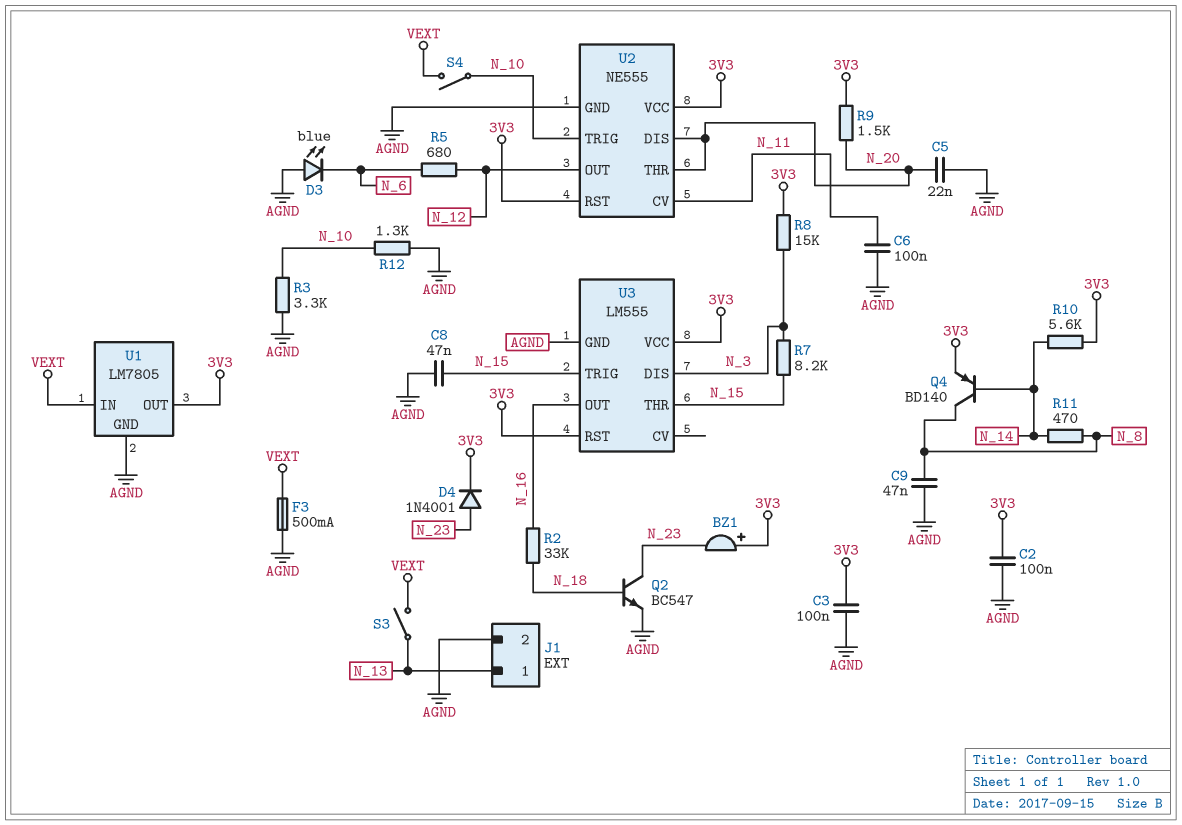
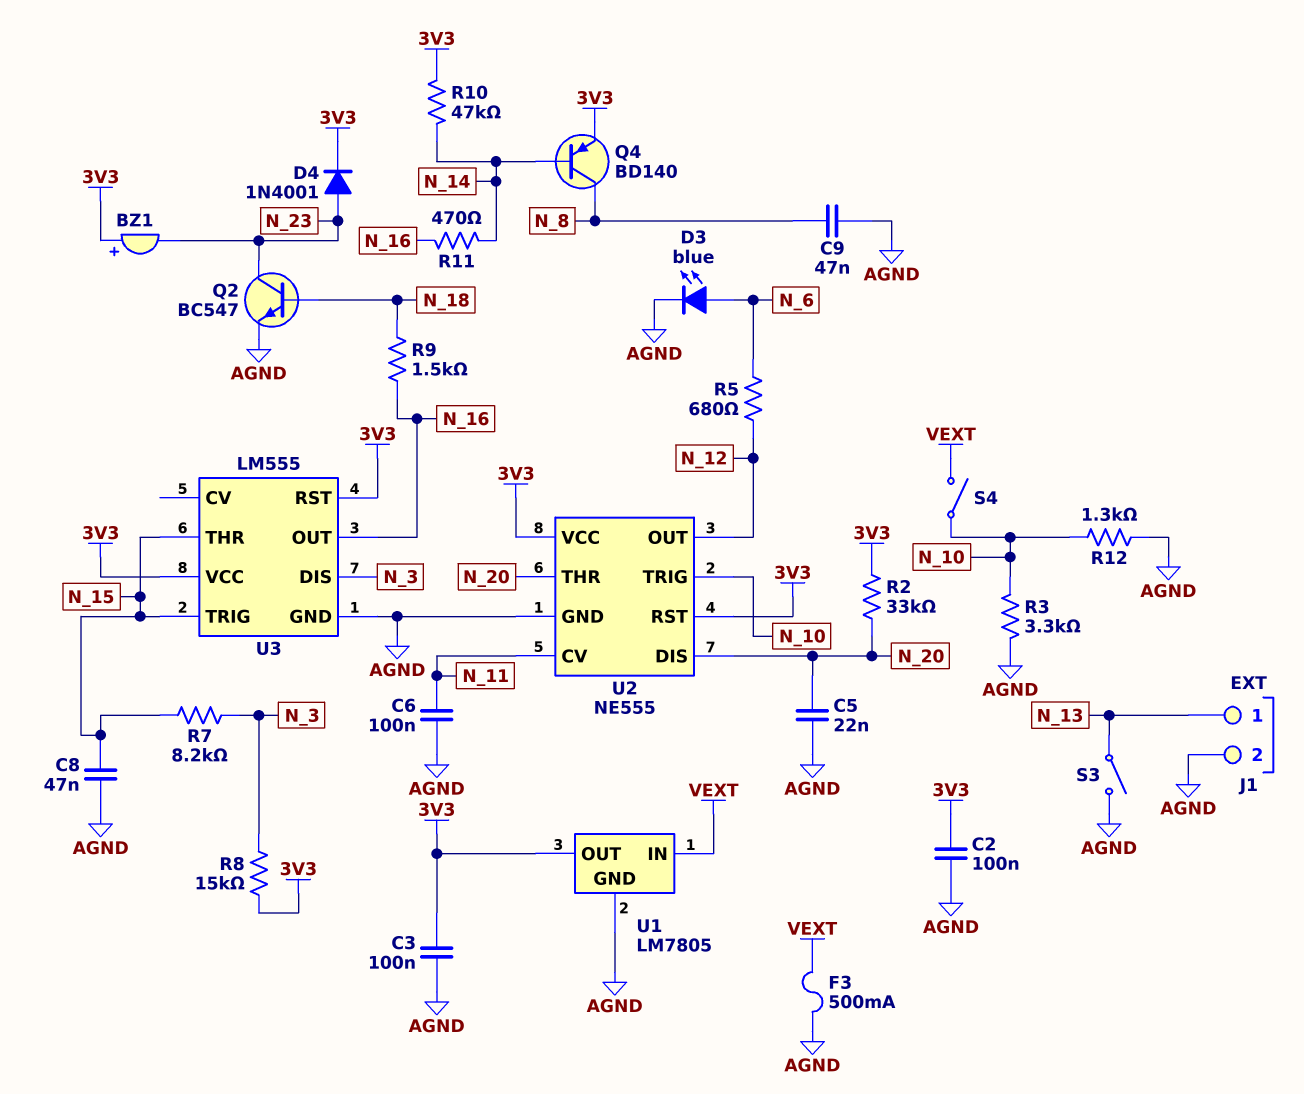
D3: LED blue (A AGND, K N_6) -> LED blue (A N_6, K AGND)
R2: 33k (N_16, N_18) -> 33k (3V3, N_20)
R9: 1.5k (3V3, N_20) -> 1.5k (N_16, N_18)
R10: 5.6k (3V3, N_14) -> 47k (3V3, N_14)
R11: 470 (N_8, N_14) -> 470 (N_14, N_16)
S3: switch (N_13, VEXT) -> switch (AGND, N_13)

